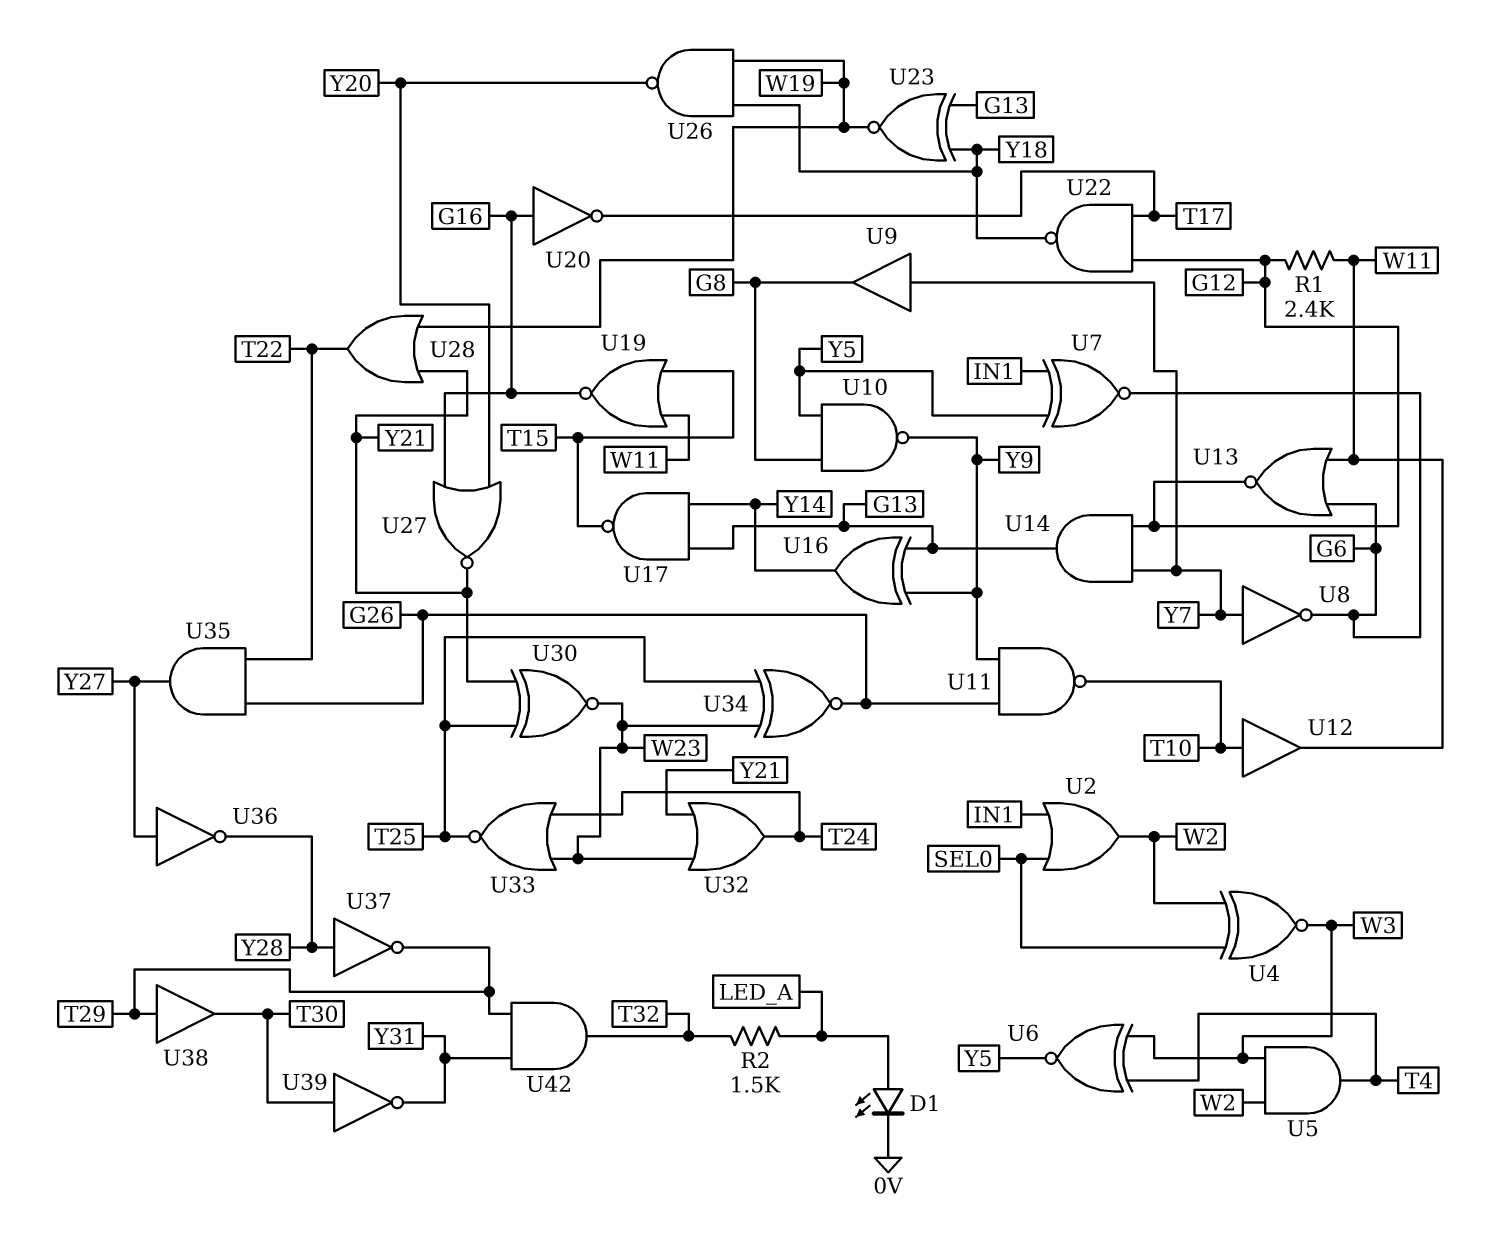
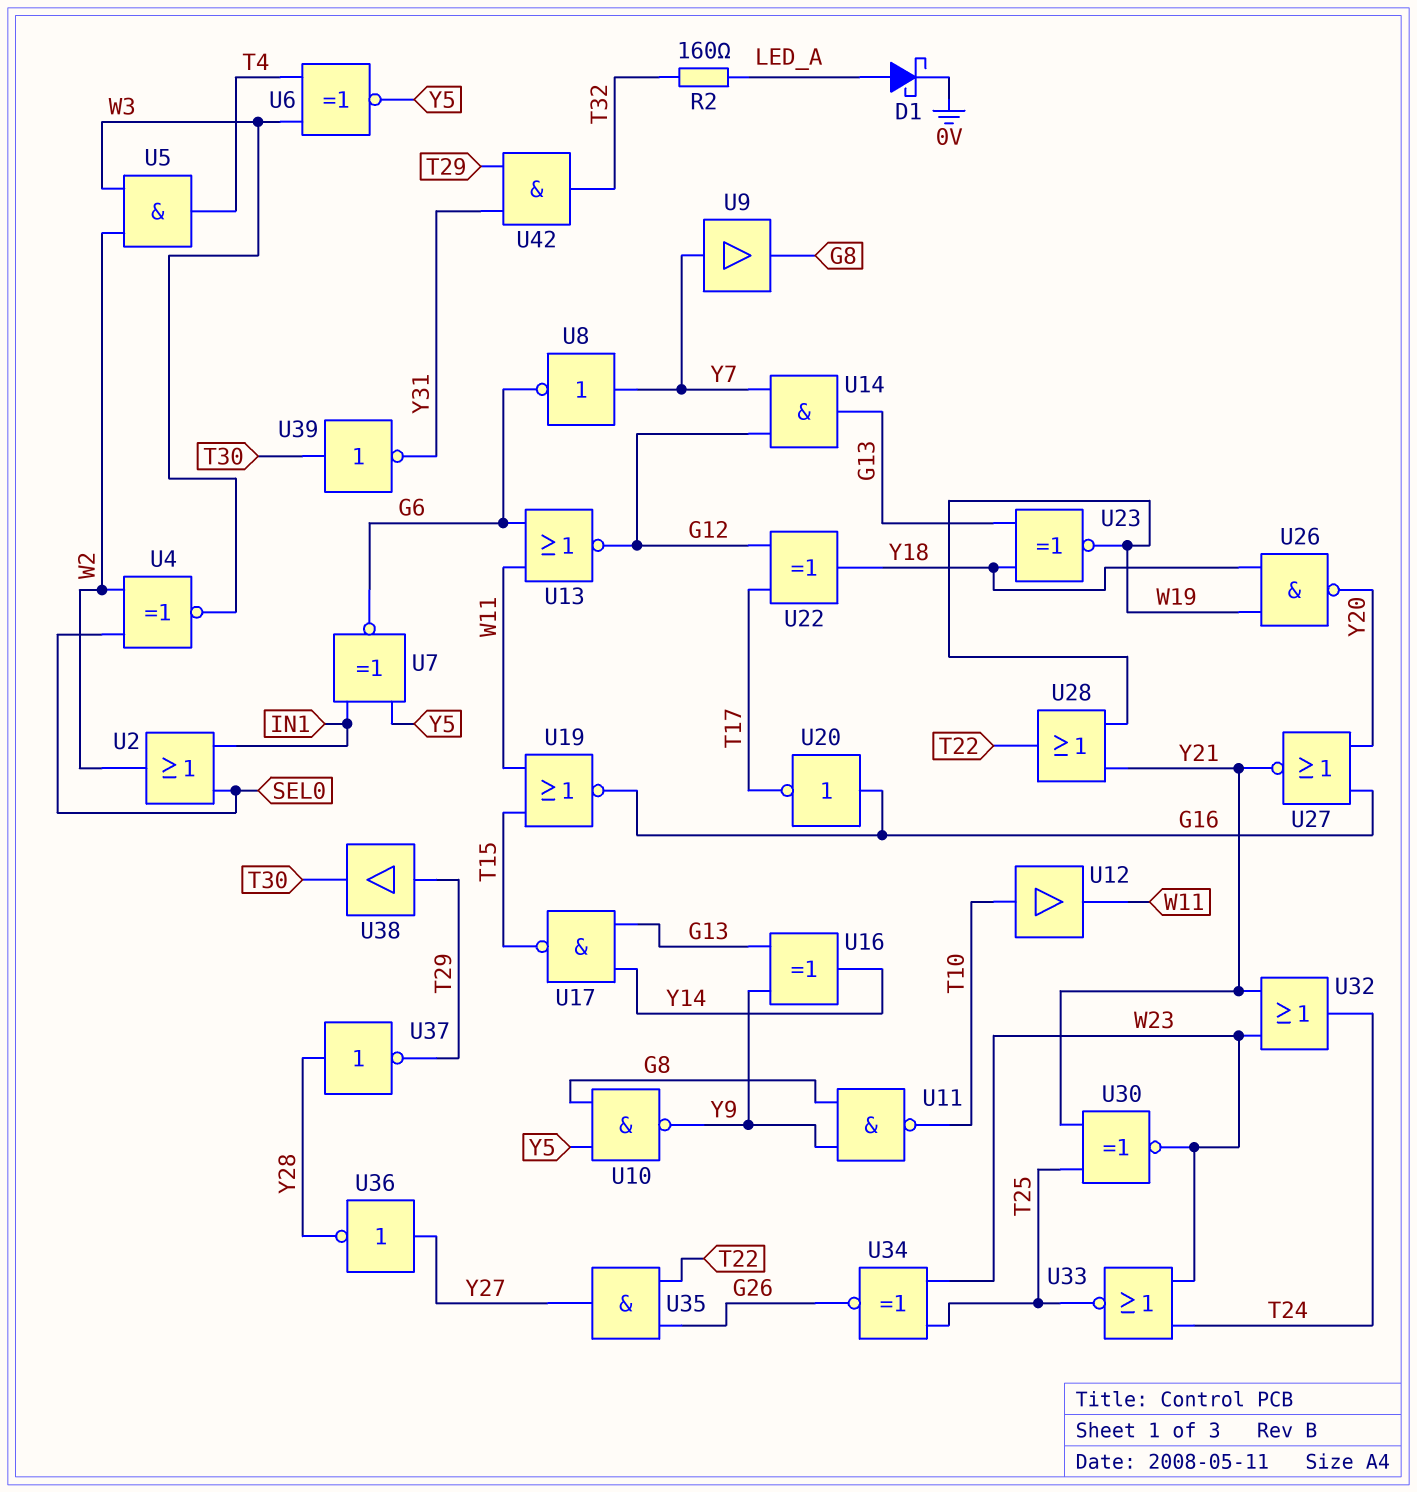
D1: LED (A LED_A, K 0V) -> schottky (A LED_A, K 0V)
R1: 2.4k (G12, W11) -> none
R2: 1.5k (LED_A, T32) -> 160 (LED_A, T32)
U11: NAND (in G26, in Y9, out T10) -> NAND (in G8, in Y9, out T10)
U22: NAND (in G12, in T17, out Y18) -> XOR (in G12, in T17, out Y18)

